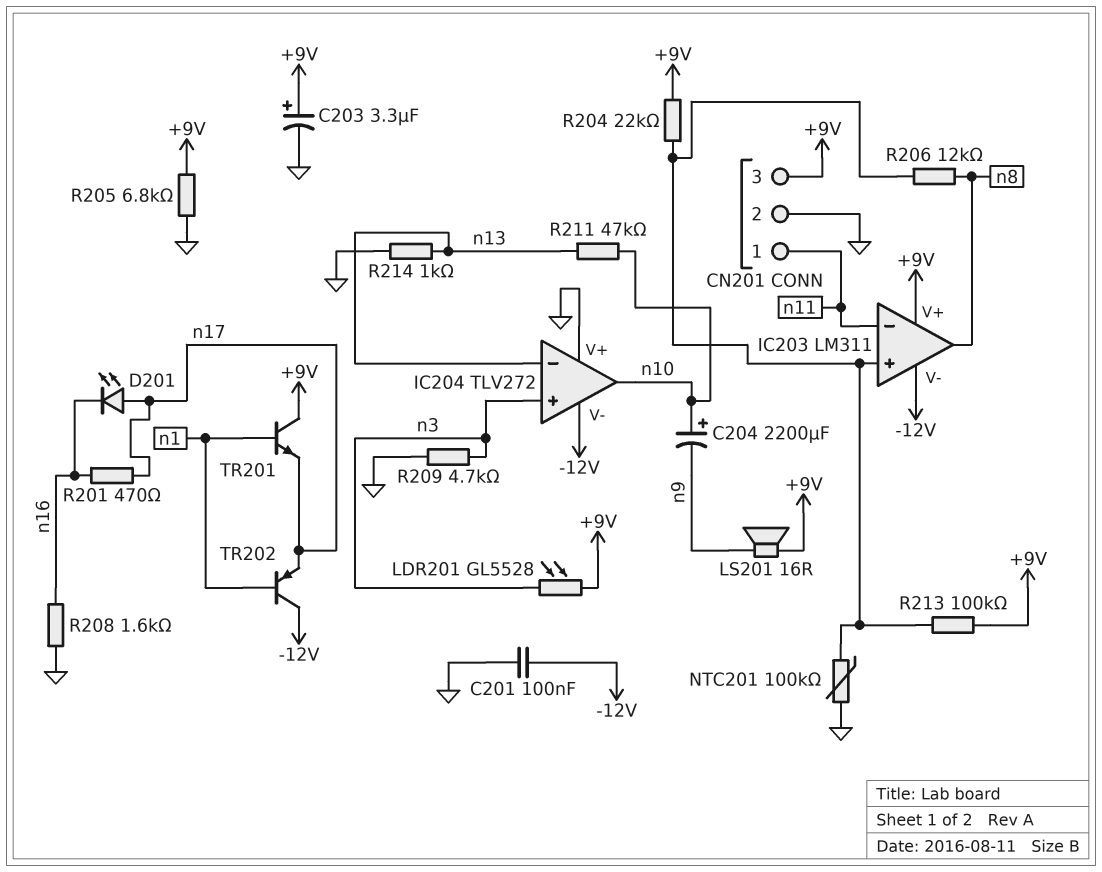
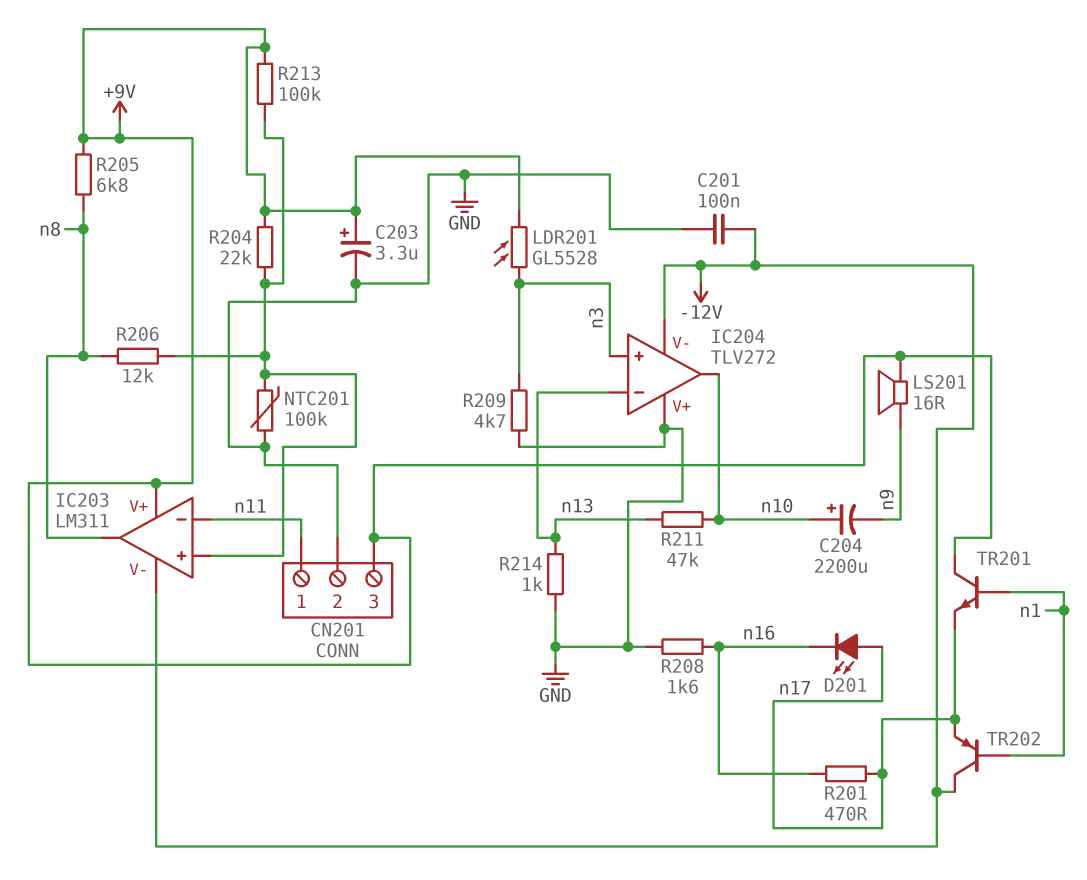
R205: 6.8k (+9V, GND) -> 6.8k (+9V, n8)

